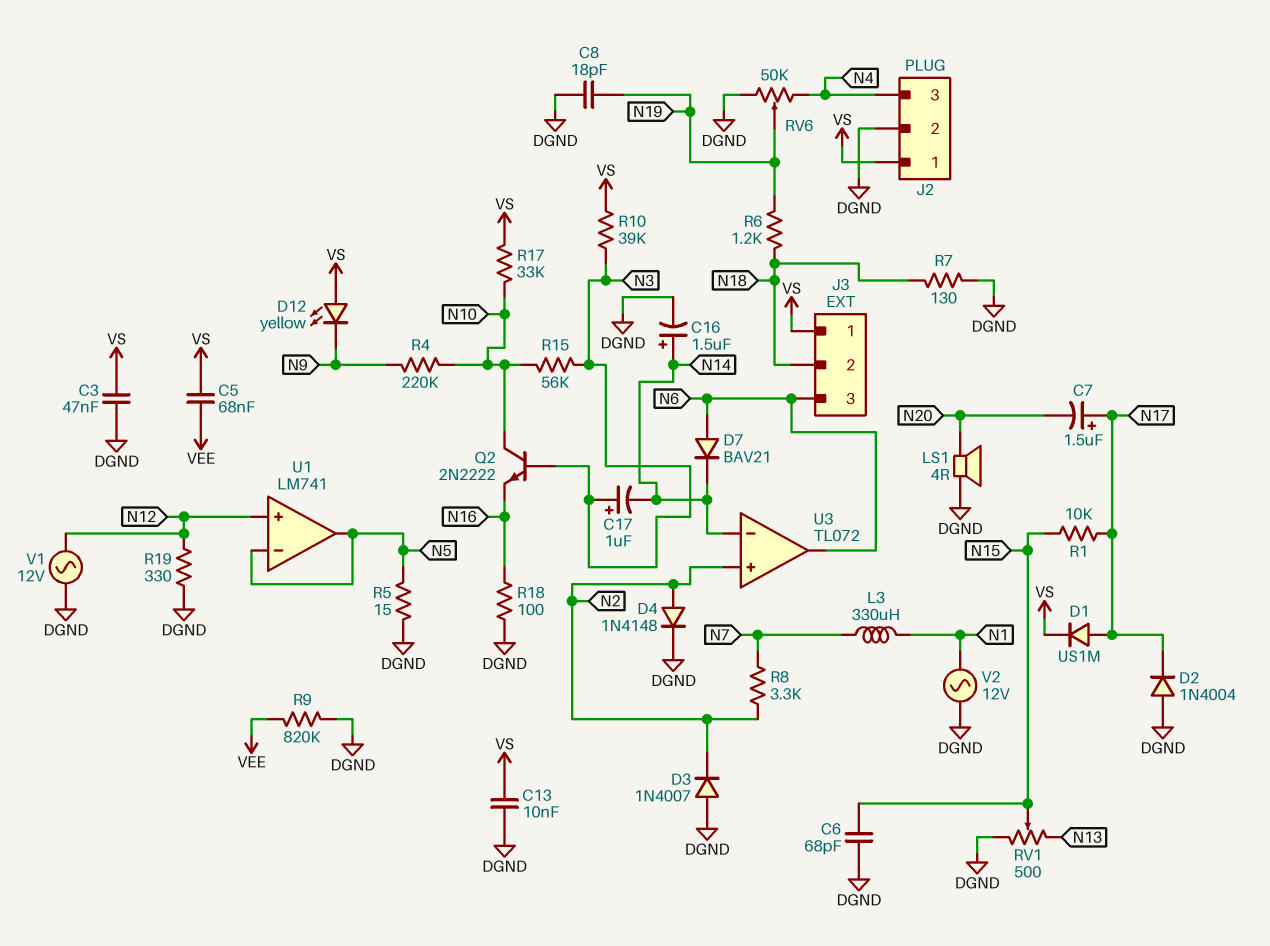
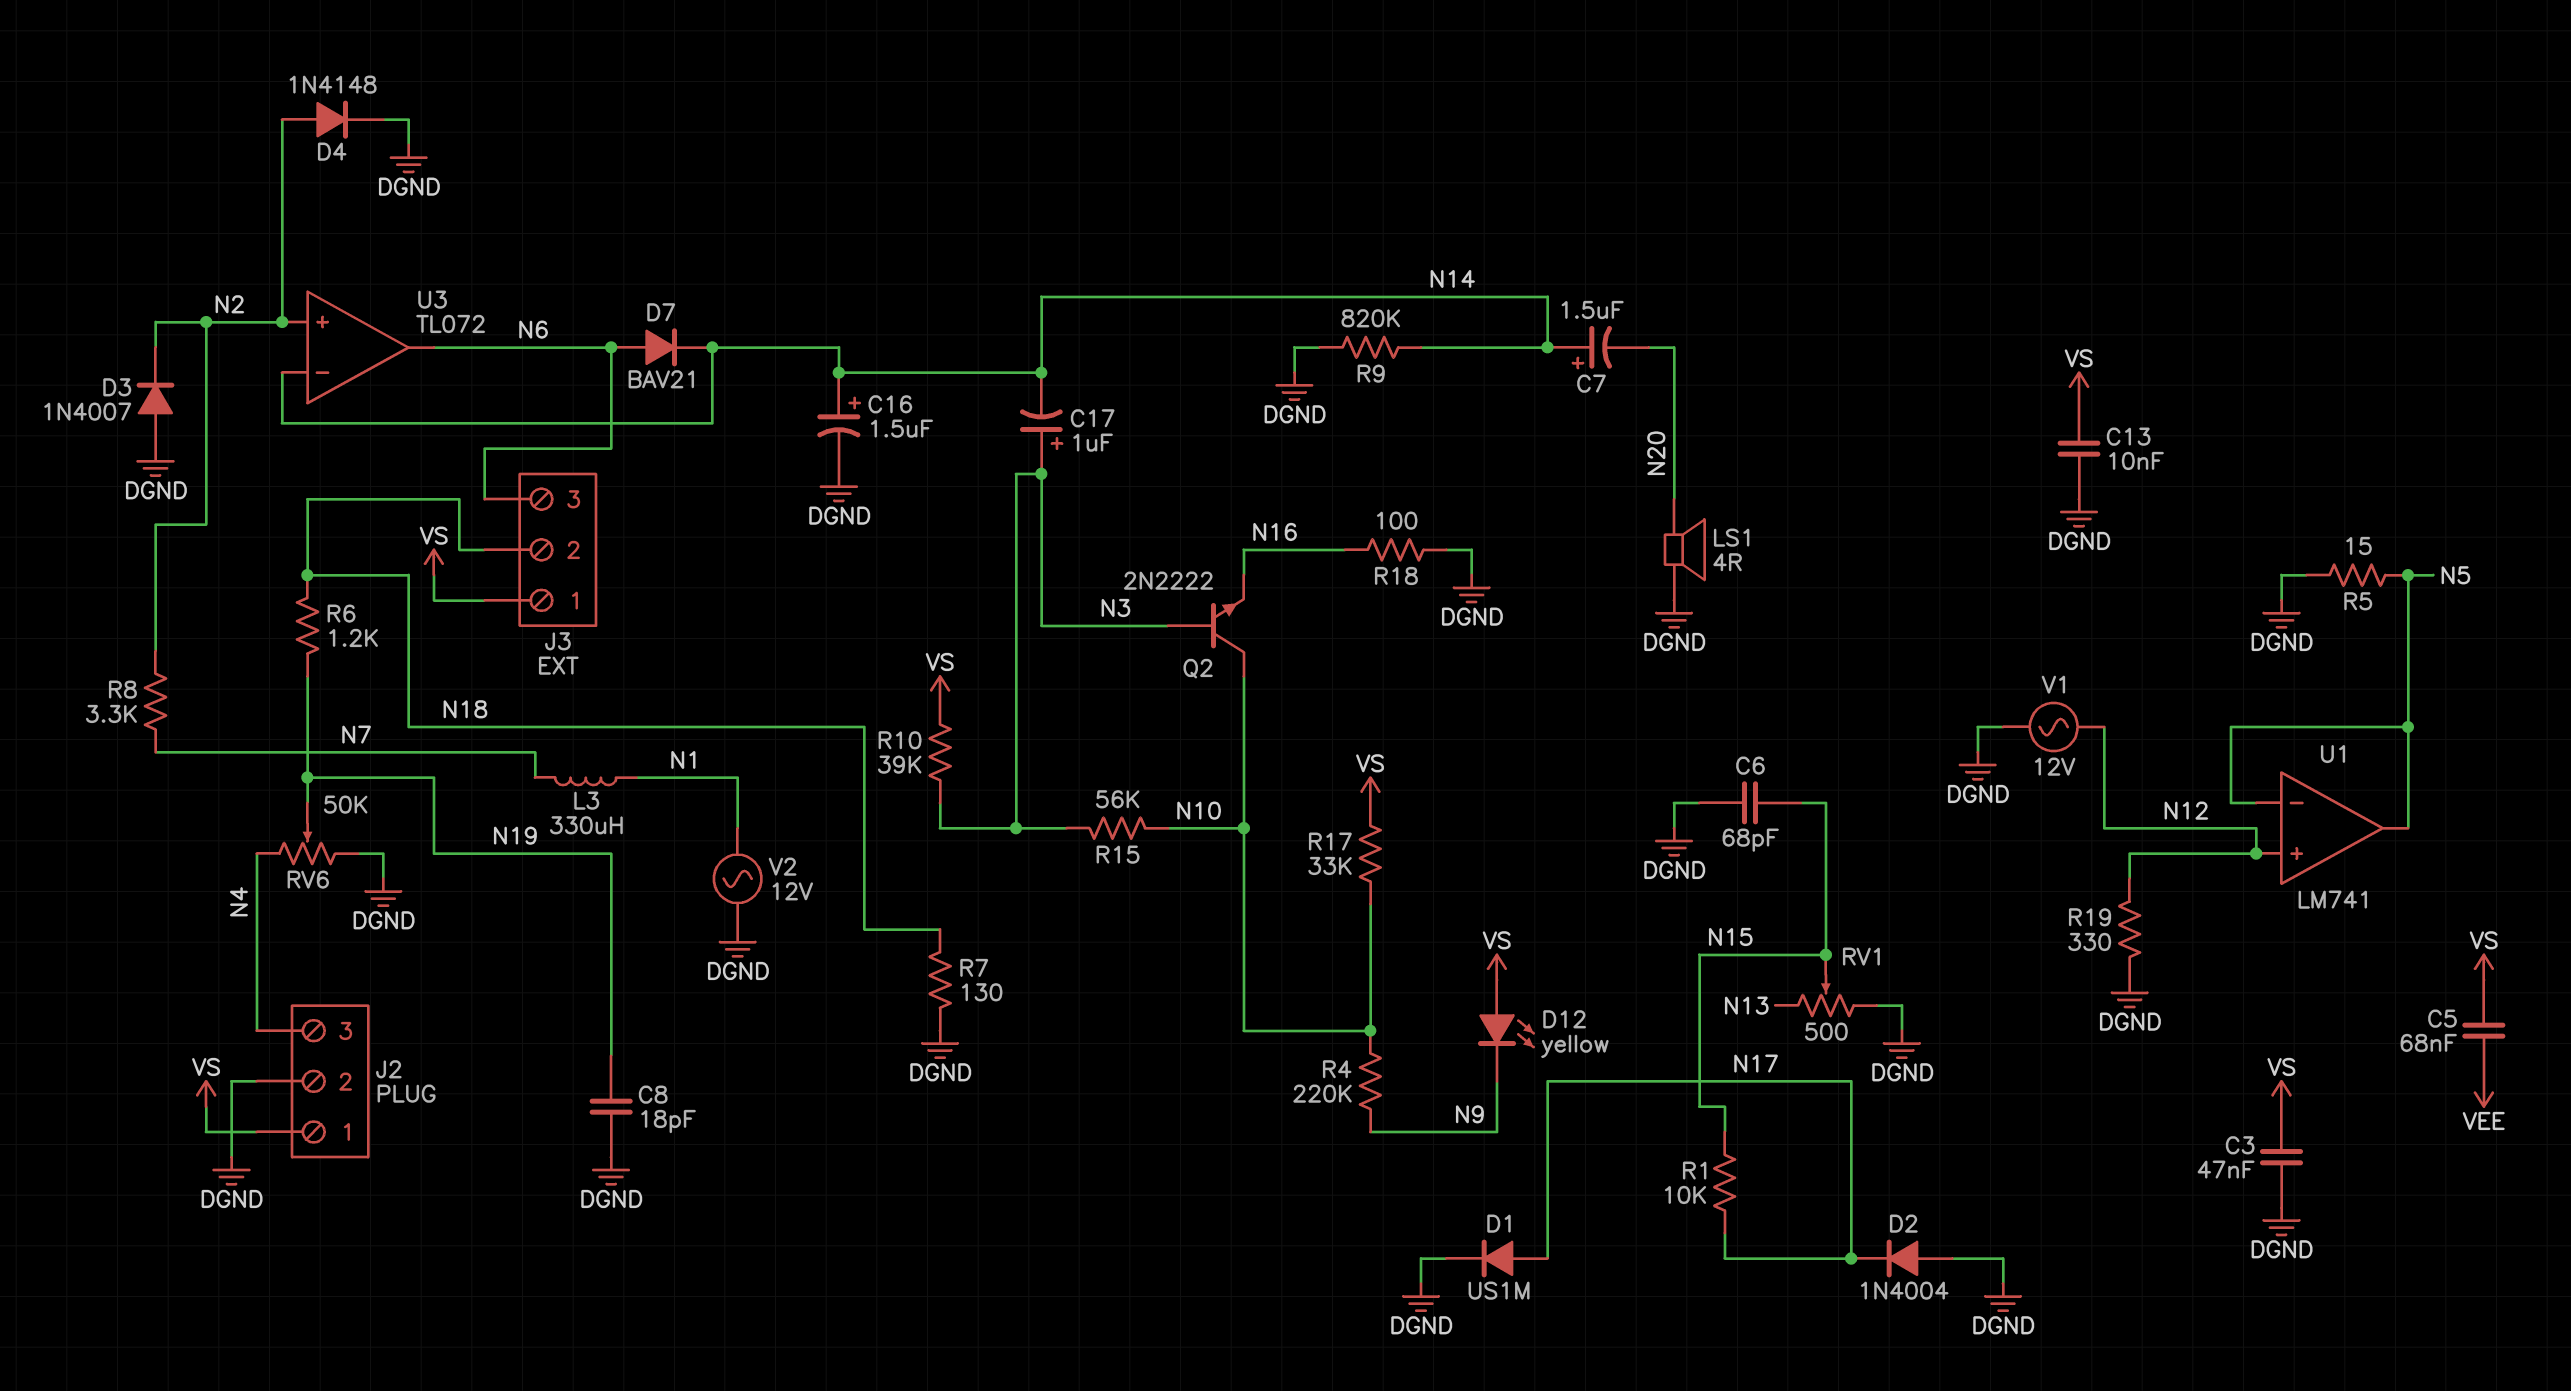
C7: 1.5uF (plus N17, minus N20) -> 1.5uF (plus N14, minus N20)
D1: diode US1M (A N17, K VS) -> diode US1M (A N17, K DGND)
R9: 820k (DGND, VEE) -> 820k (DGND, N14)

